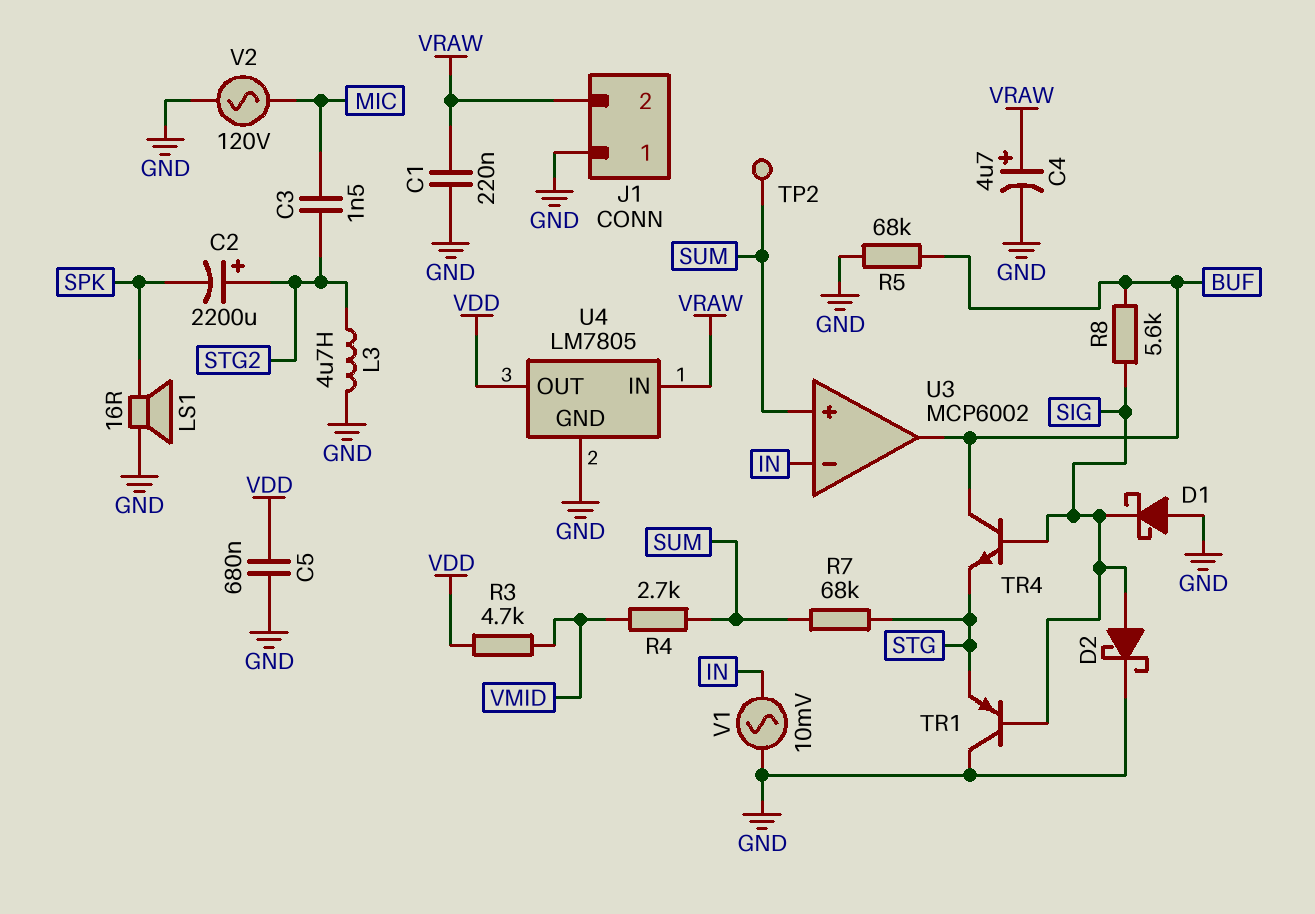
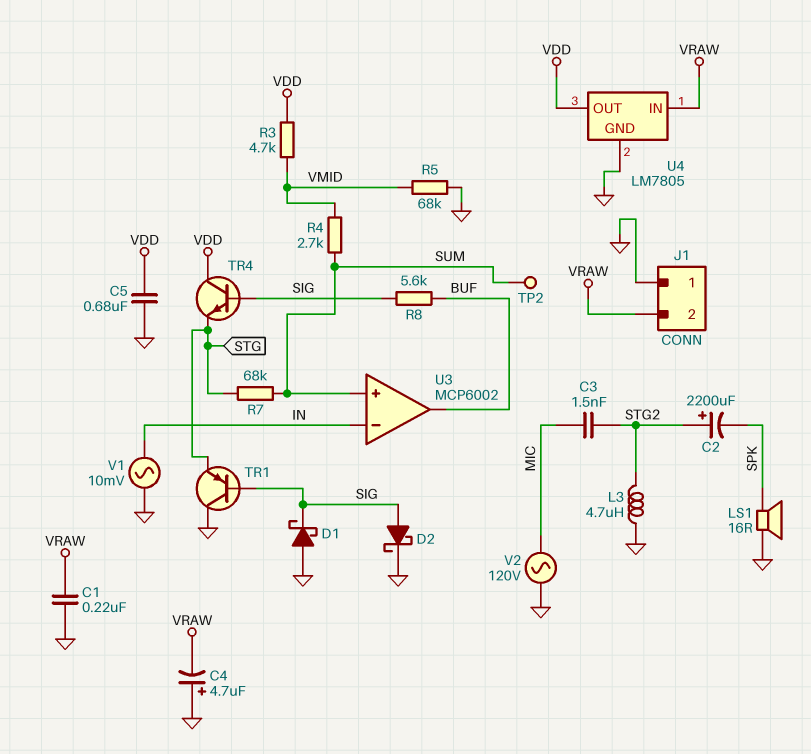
C4: 4.7uF (plus VRAW, minus GND) -> 4.7uF (plus GND, minus VRAW)
R5: 68k (BUF, GND) -> 68k (GND, VMID)
TR4: NPN (B SIG, C BUF, E STG) -> NPN (B SIG, C VDD, E STG)

